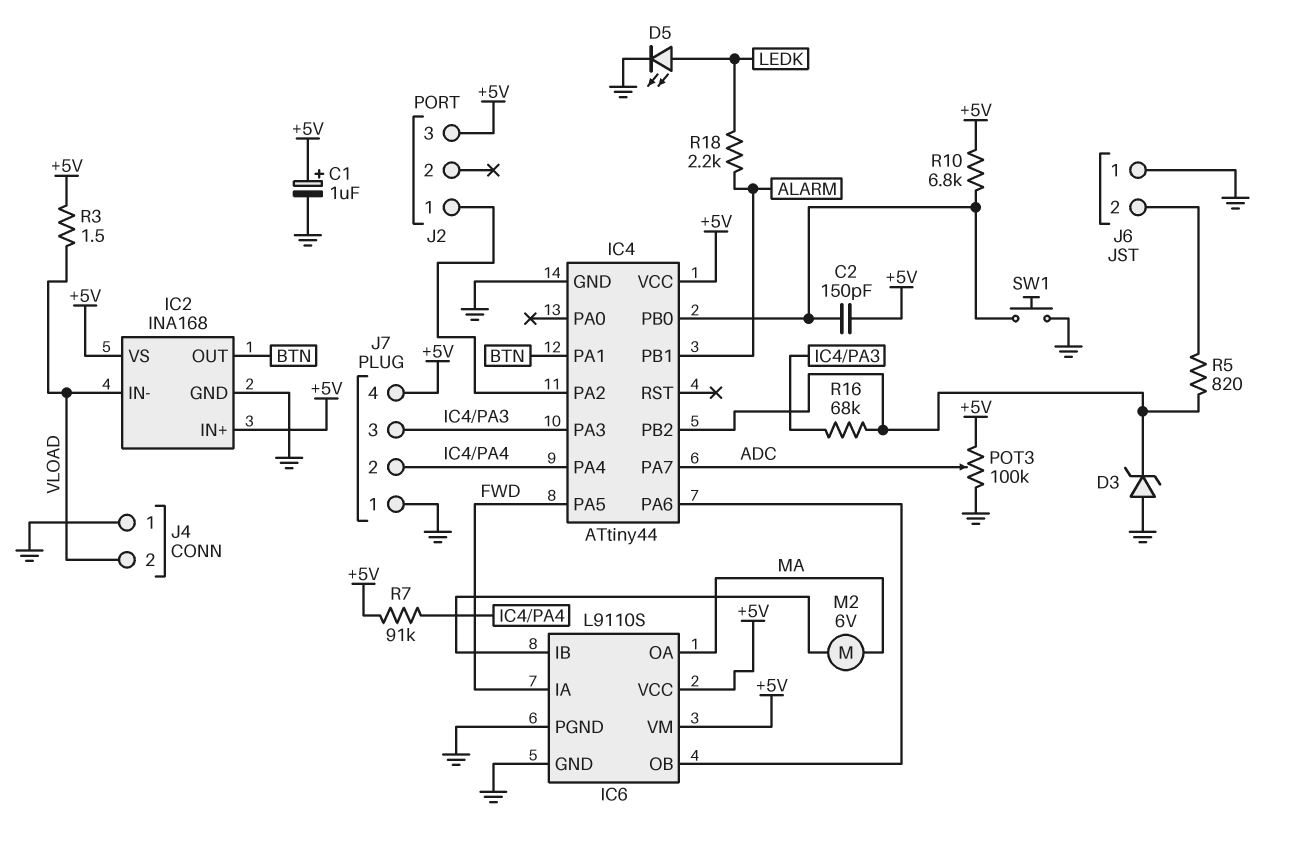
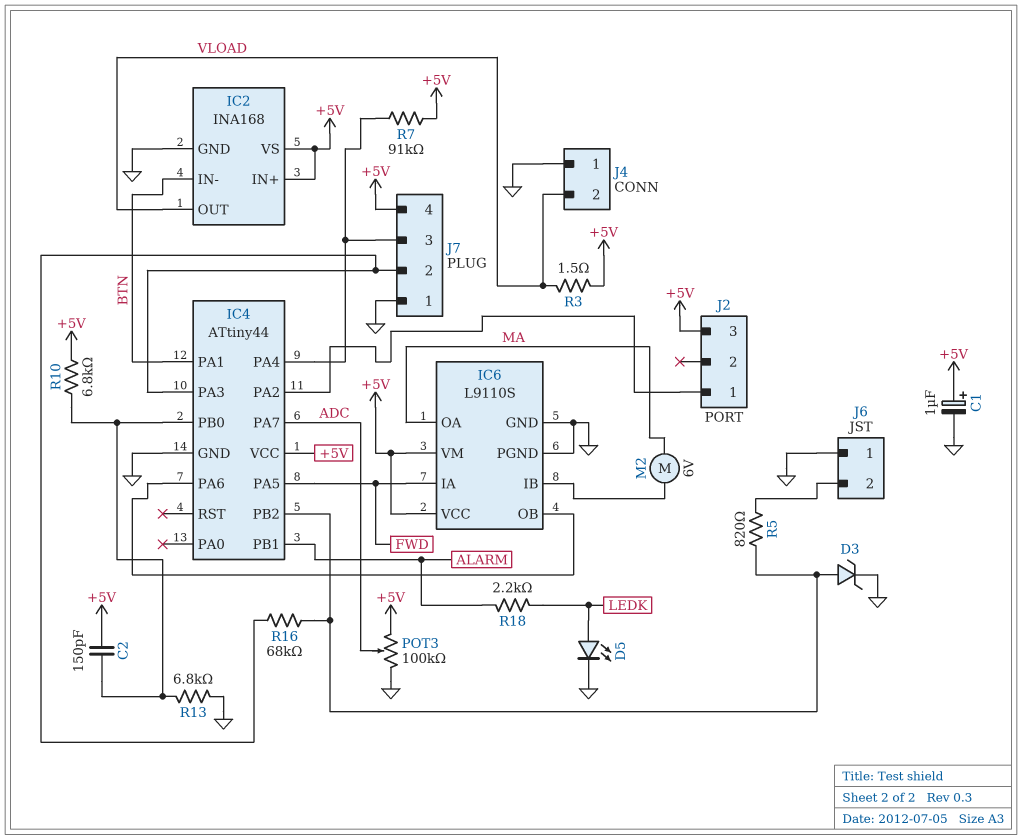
D3: zener (A GND, K IC4/PB2) -> zener (A IC4/PB2, K GND)
IC2 pin IN-: VLOAD -> BTN
IC2 pin OUT: BTN -> VLOAD
J7 pin 2: IC4/PA4 -> IC4/PA3
J7 pin 3: IC4/PA3 -> IC4/PA4
R13: none -> 6.8k (GND, IC4/PB0)
SW1: button (GND, IC4/PB0) -> none

